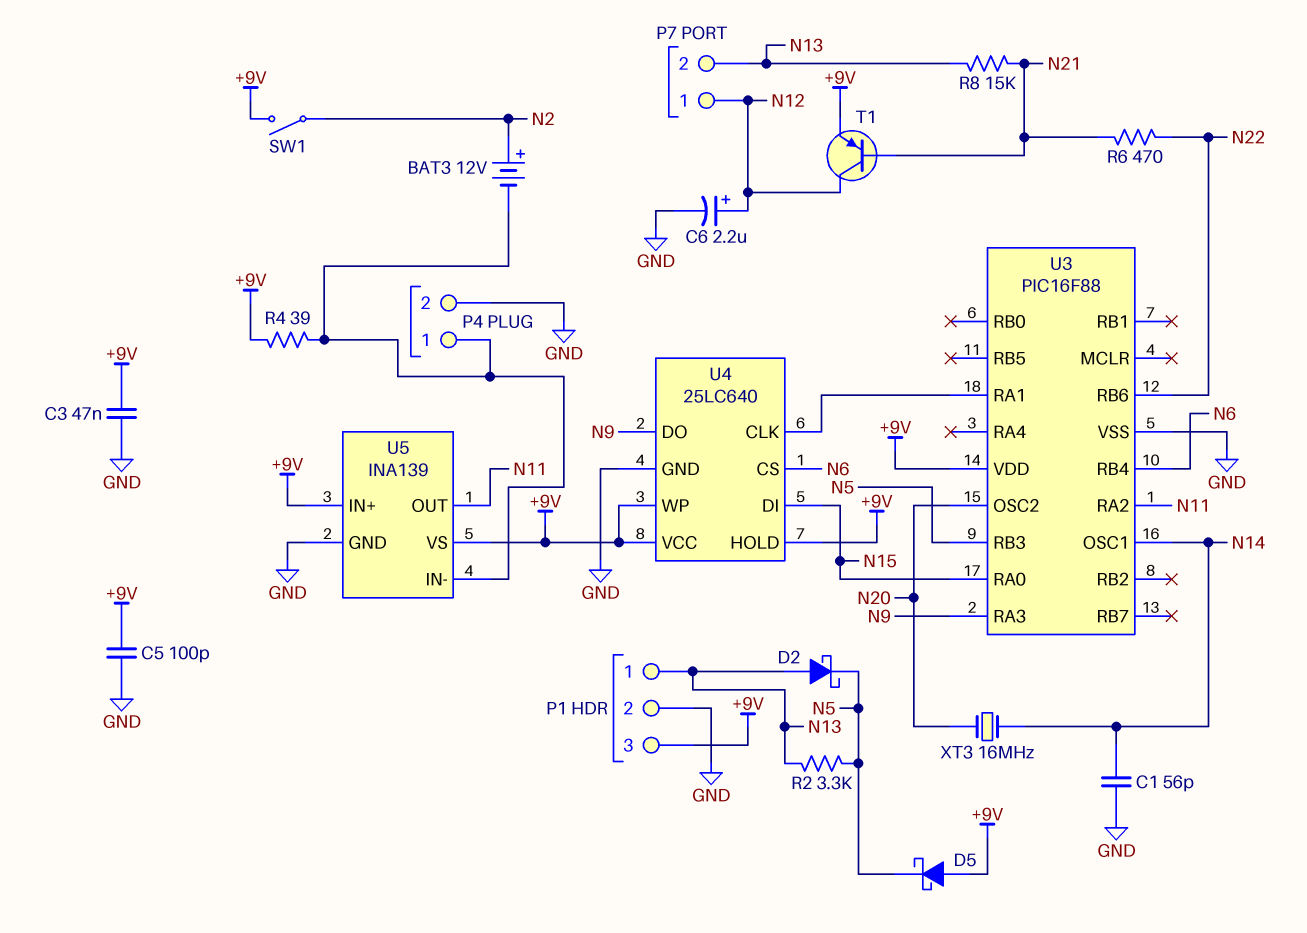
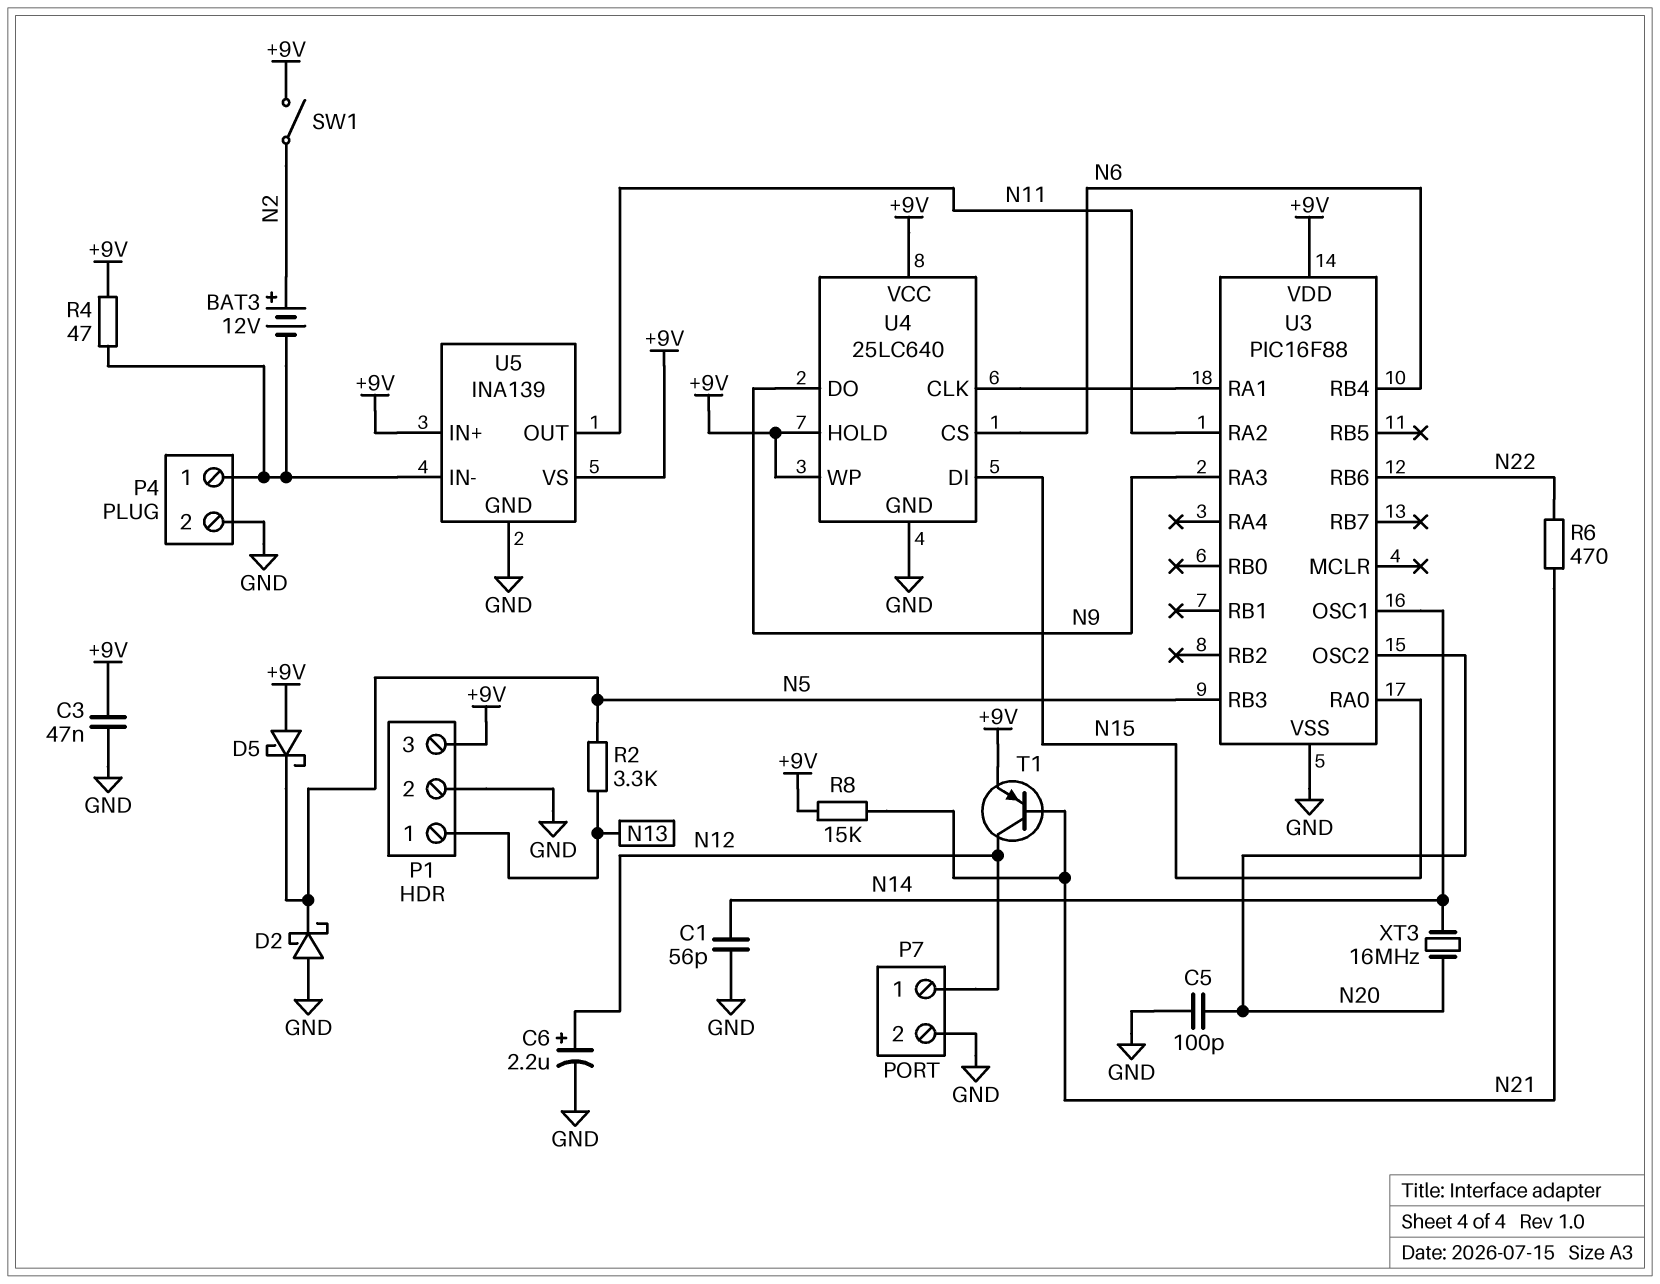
C5: 100pF (+9V, GND) -> 100pF (GND, N20)
D2: schottky (A N13, K N5) -> schottky (A GND, K N5)
P7 pin 2: N13 -> GND
R4: 39 (+9V, P4/1) -> 47 (+9V, P4/1)
R8: 15k (N13, N21) -> 15k (+9V, N21)

